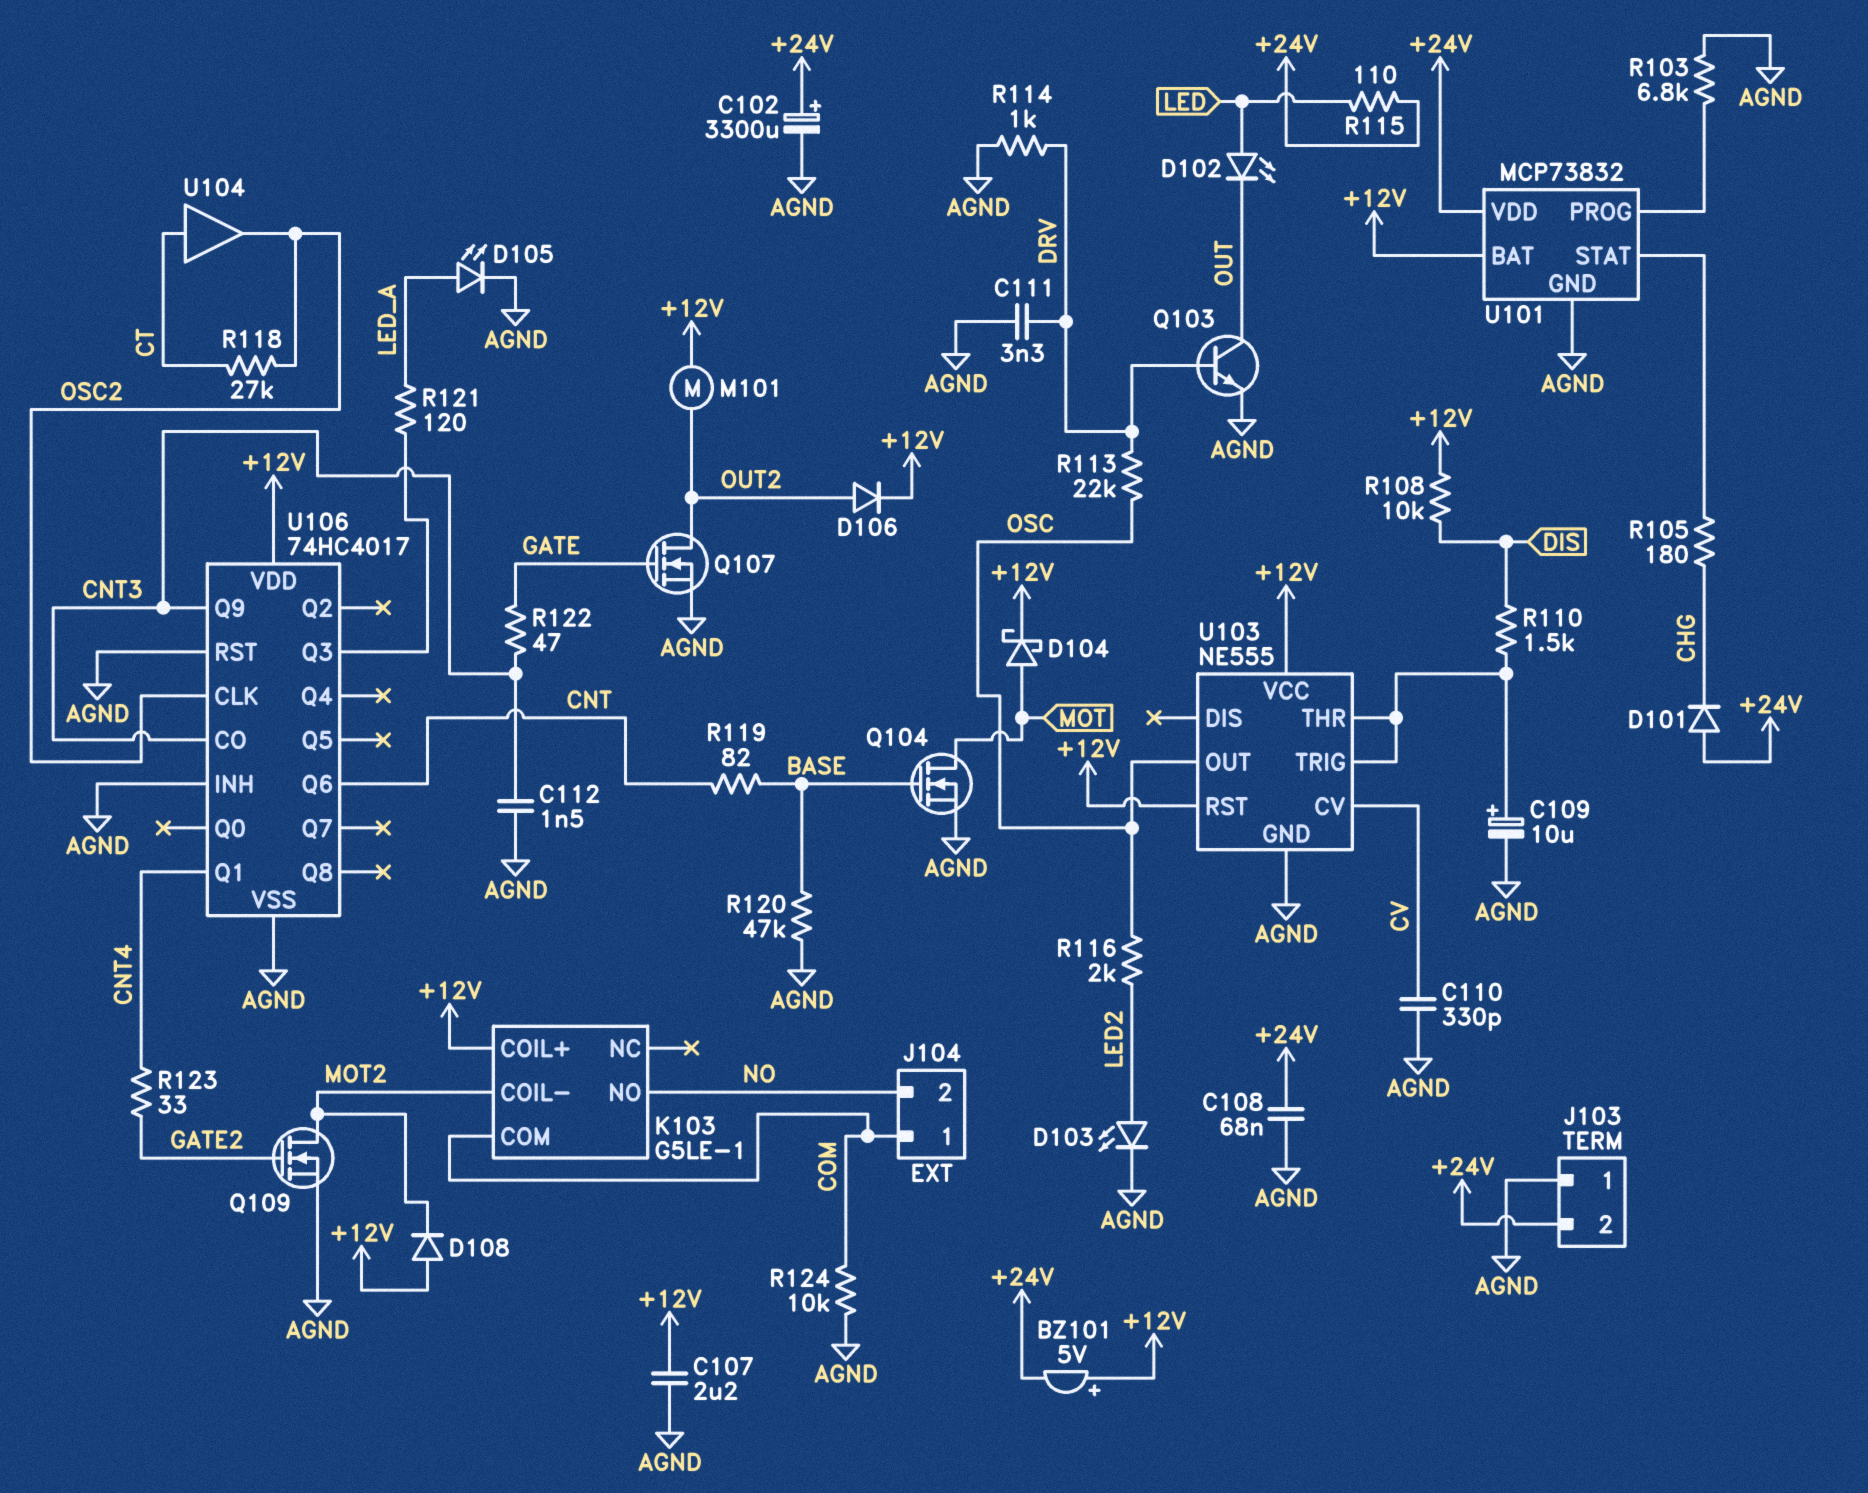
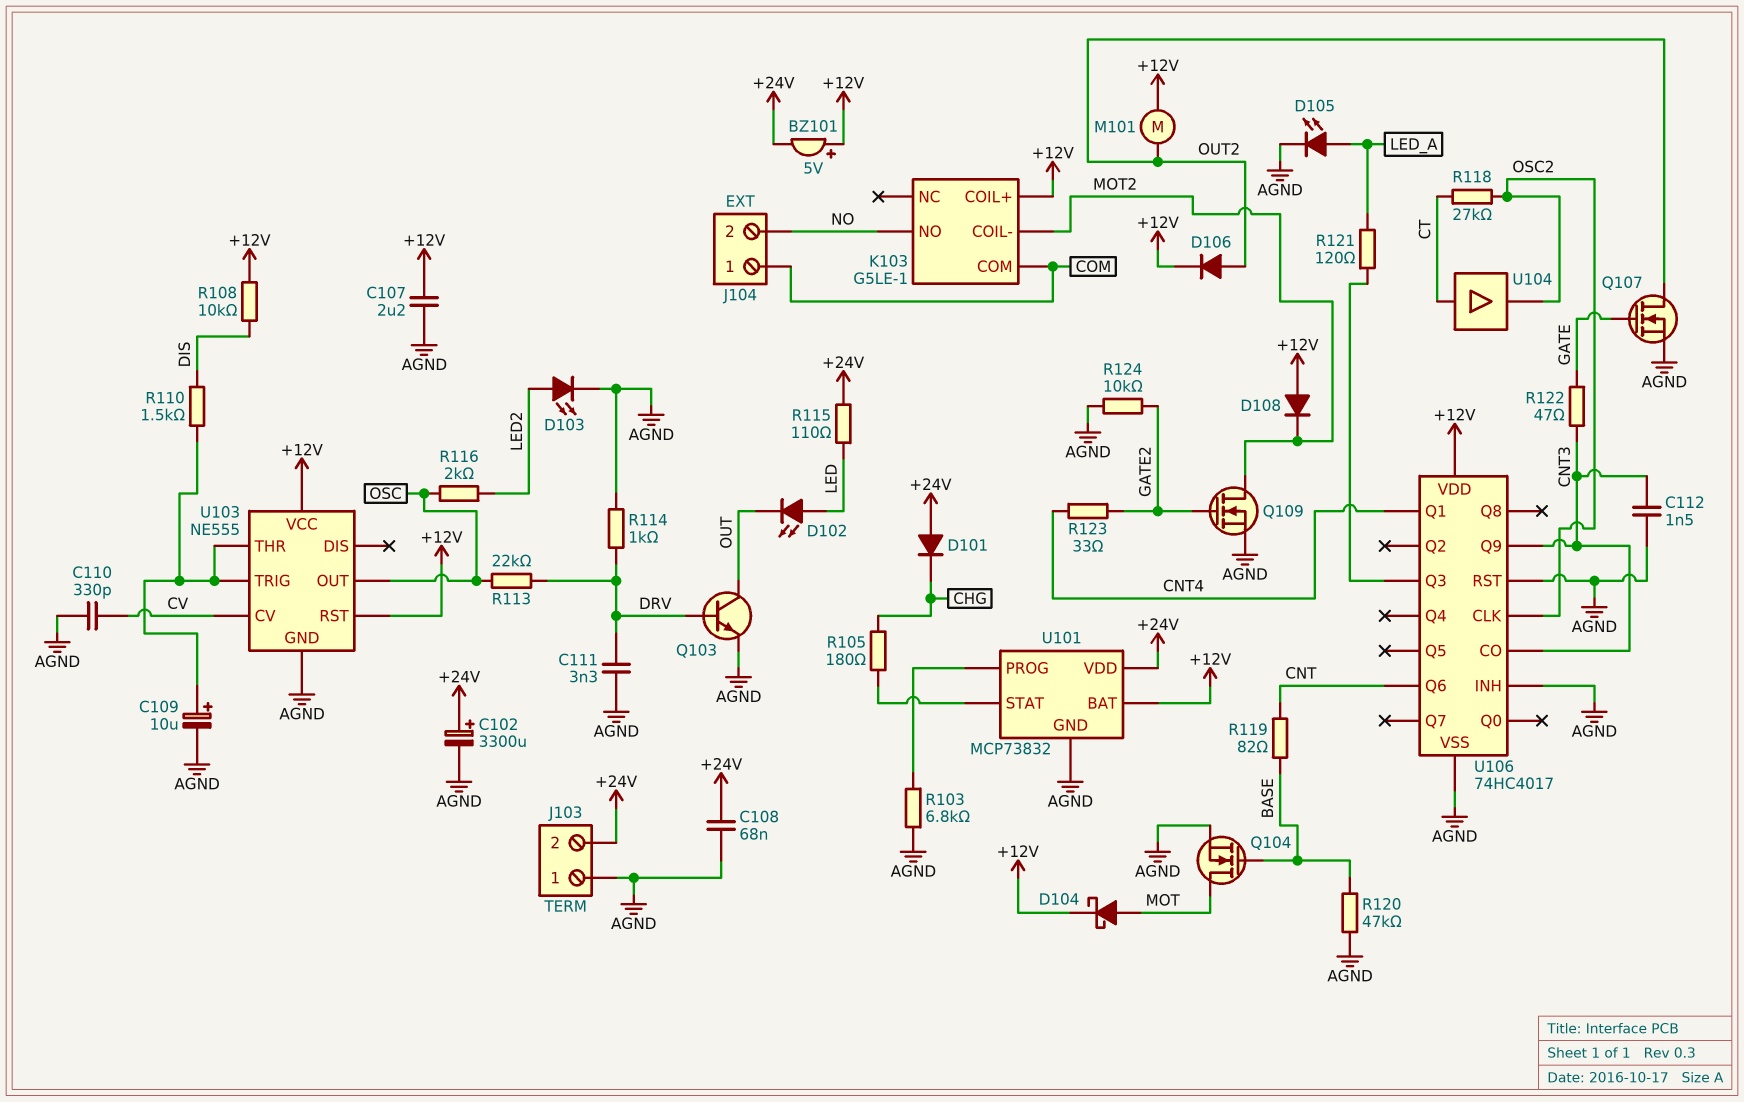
R124: 10k (AGND, COM) -> 10k (AGND, GATE2)

